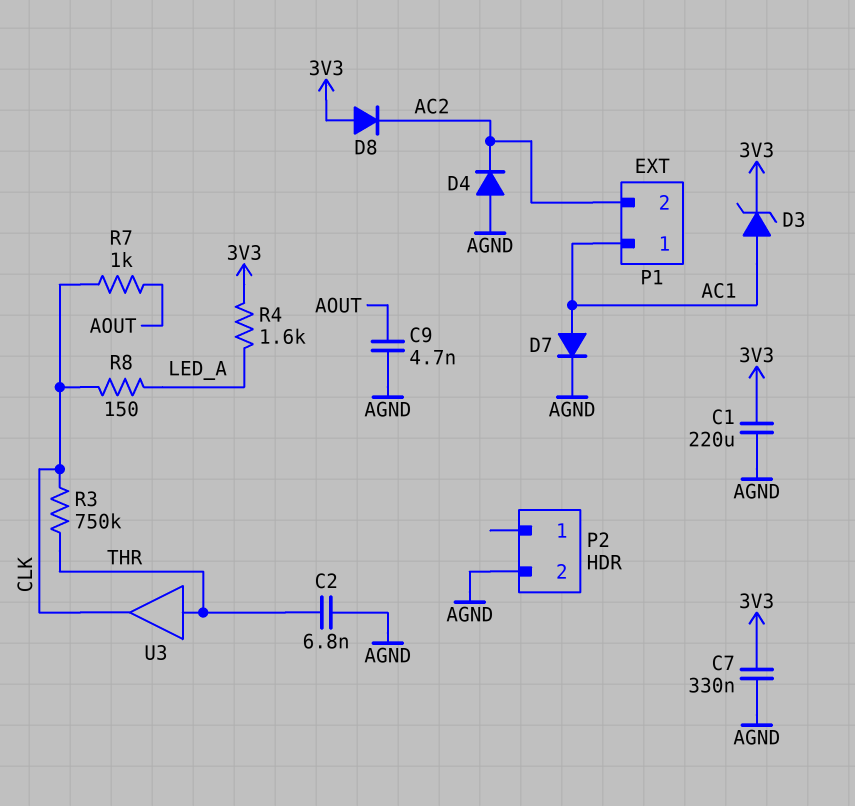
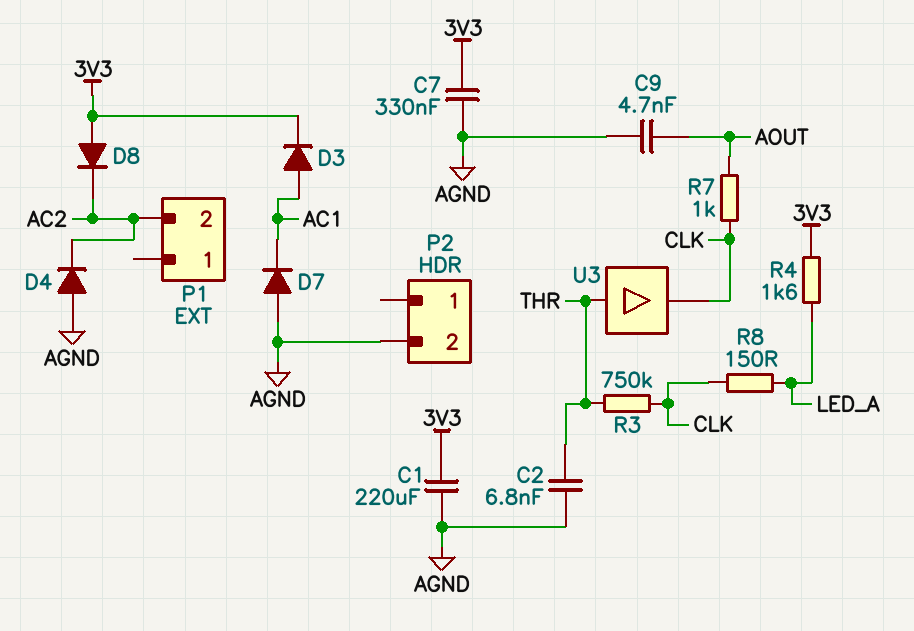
D3: zener (A AC1, K 3V3) -> diode (A AC1, K 3V3)
D7: diode (A AC1, K AGND) -> diode (A AGND, K AC1)
P1 pin 1: AC1 -> none

